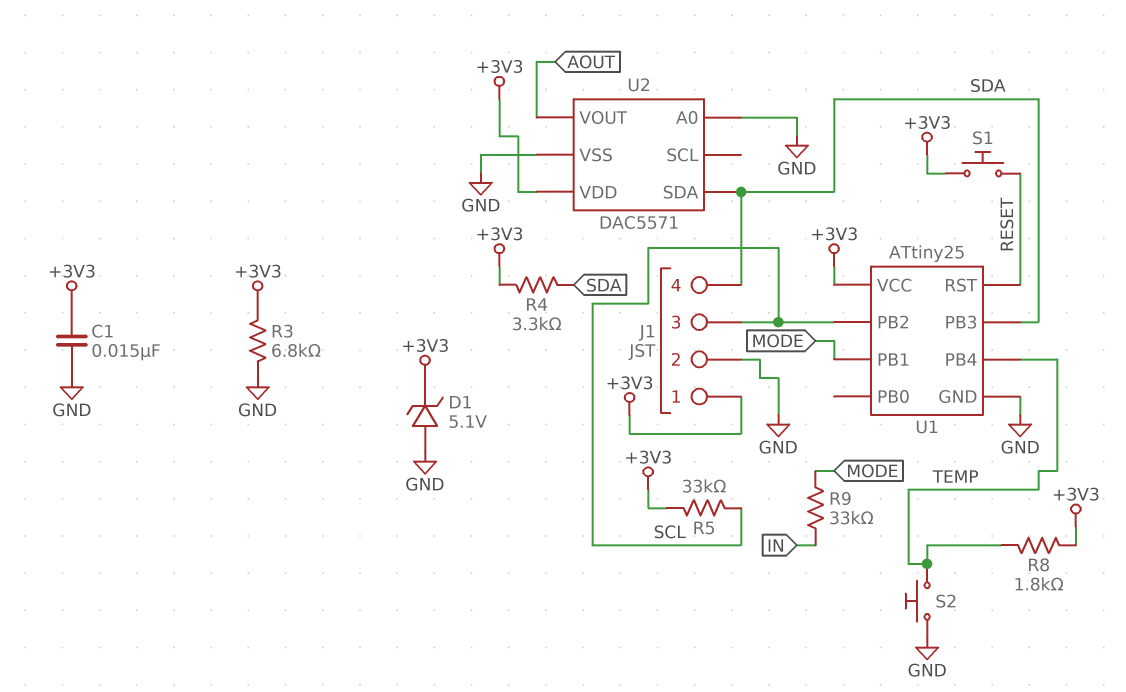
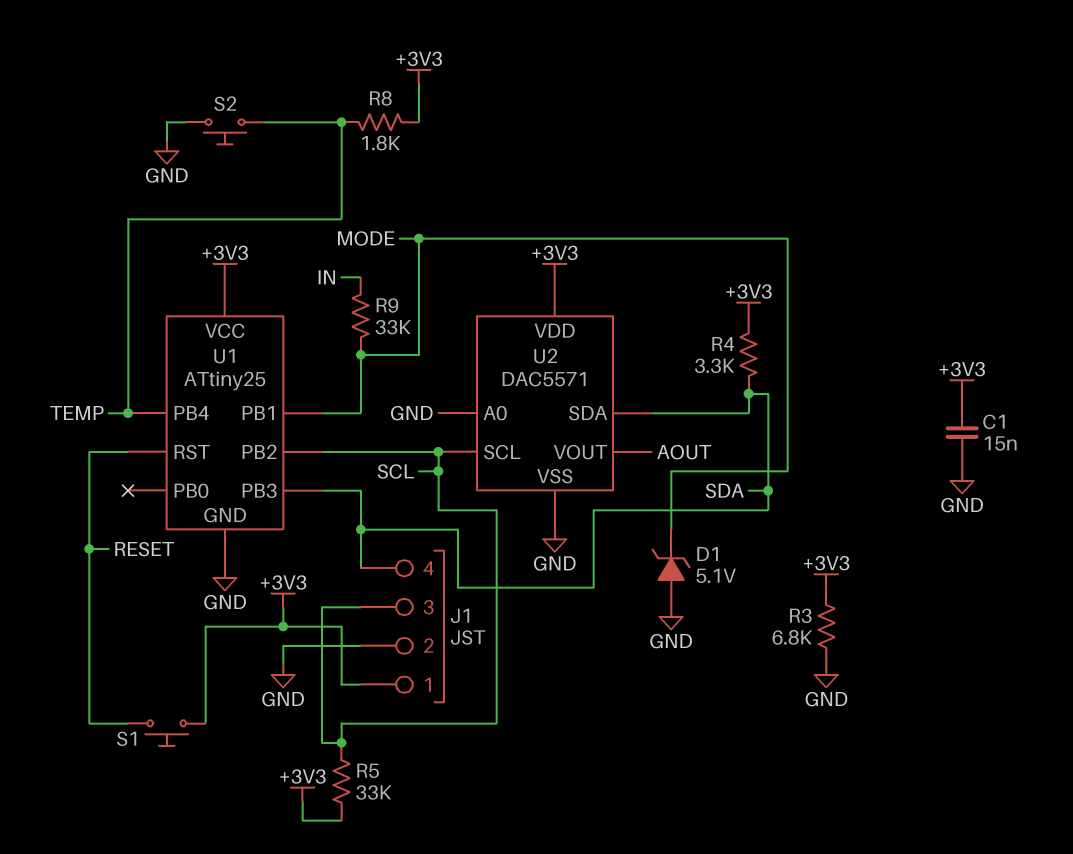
D1: zener 5.1V (A GND, K +3V3) -> zener 5.1V (A GND, K MODE)
U2 pin SCL: none -> SCL

